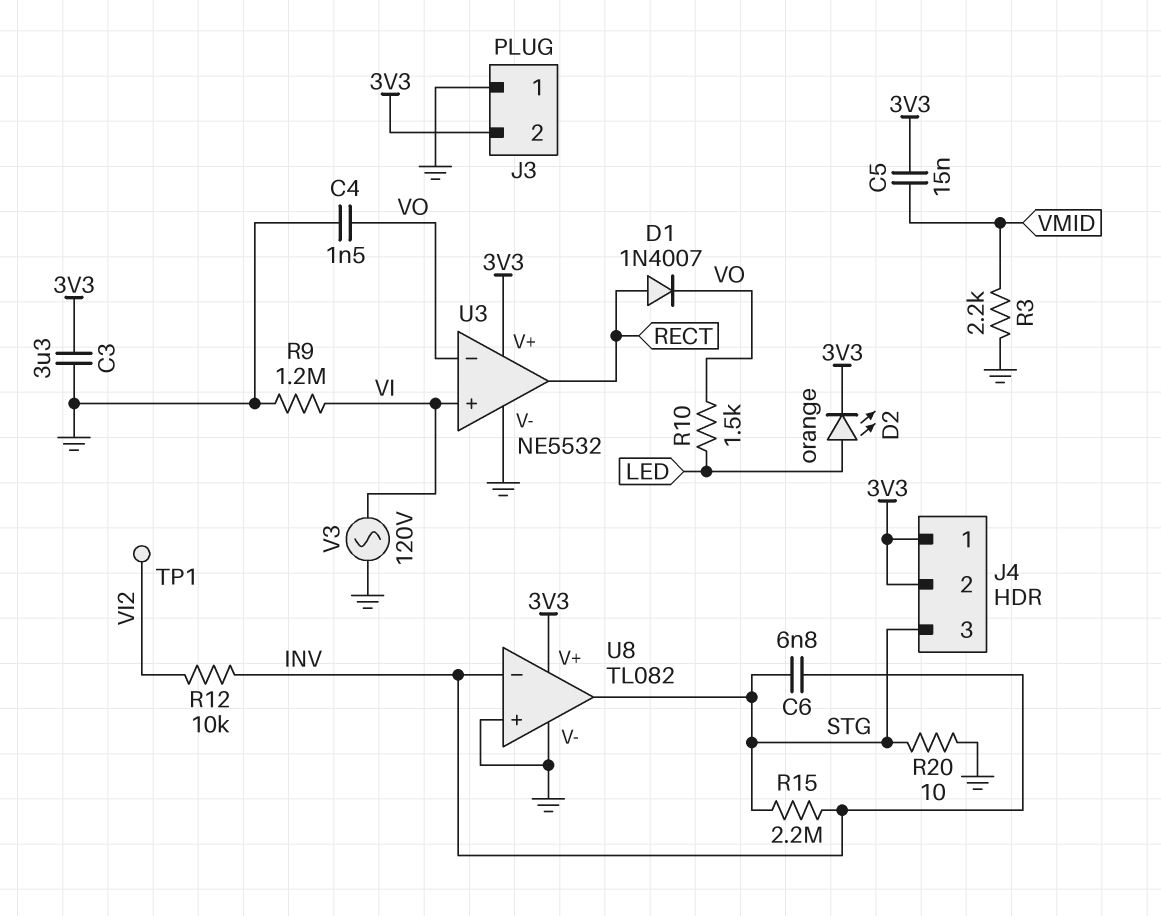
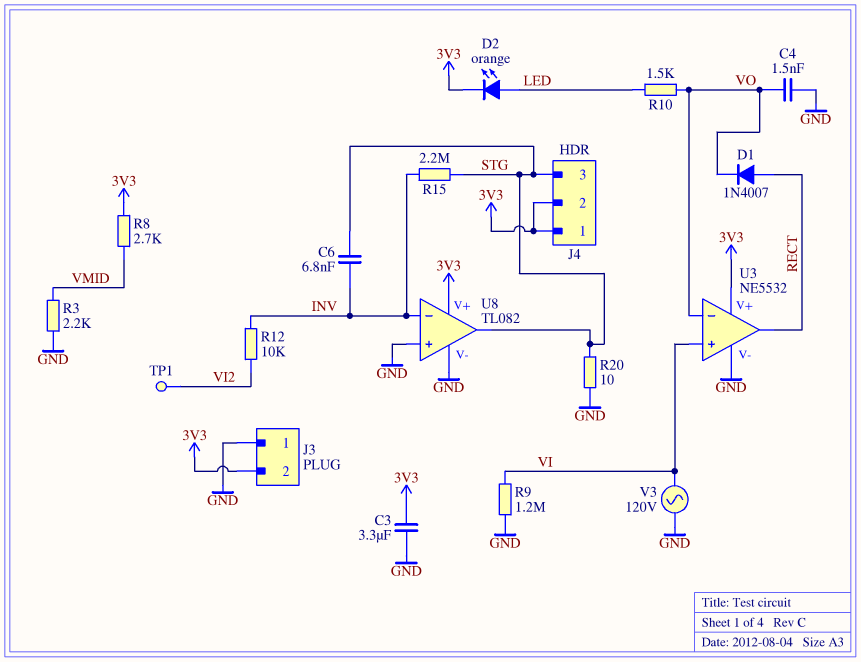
C5: 15nF (3V3, VMID) -> none
R8: none -> 2.7k (3V3, VMID)

